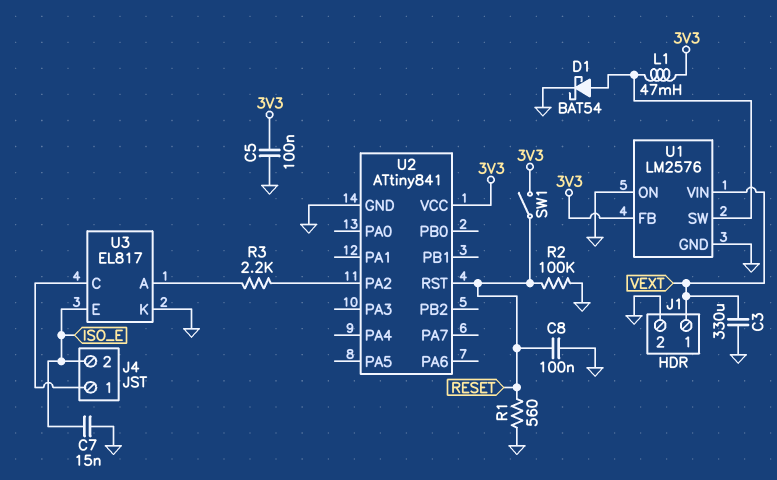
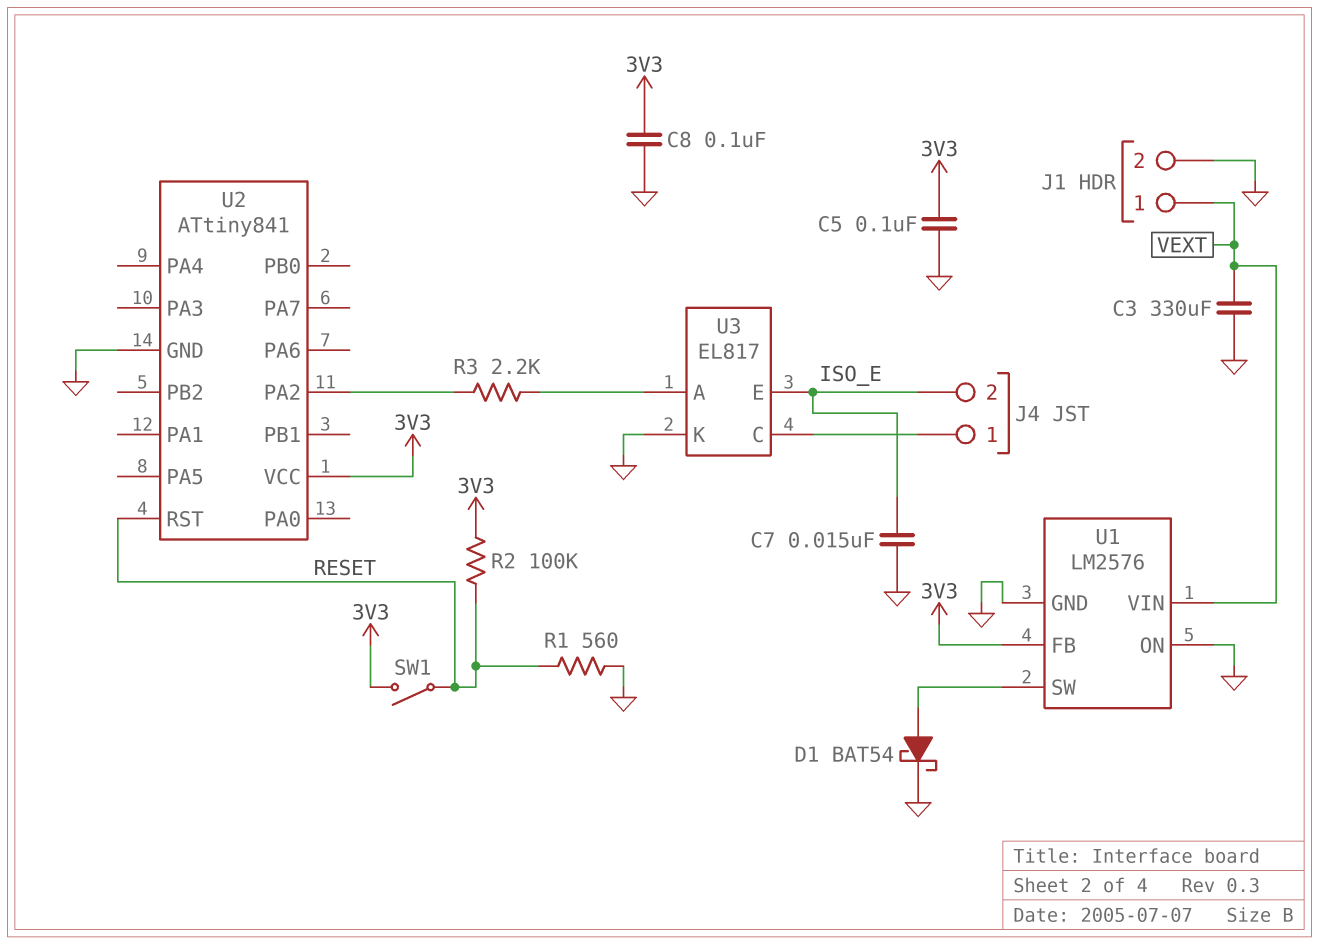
C8: 100nF (GND, RESET) -> 100nF (3V3, GND)
L1: 47mH (3V3, U1/SW) -> none
R2: 100k (GND, RESET) -> 100k (3V3, RESET)

